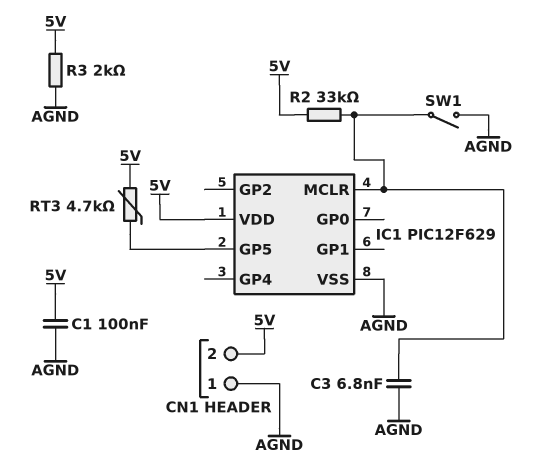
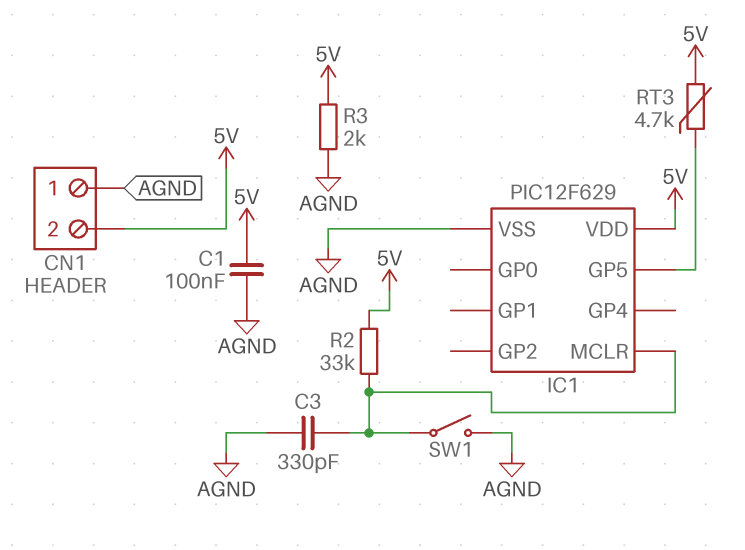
C3: 6.8nF (AGND, IC1/MCLR) -> 330pF (AGND, IC1/MCLR)

